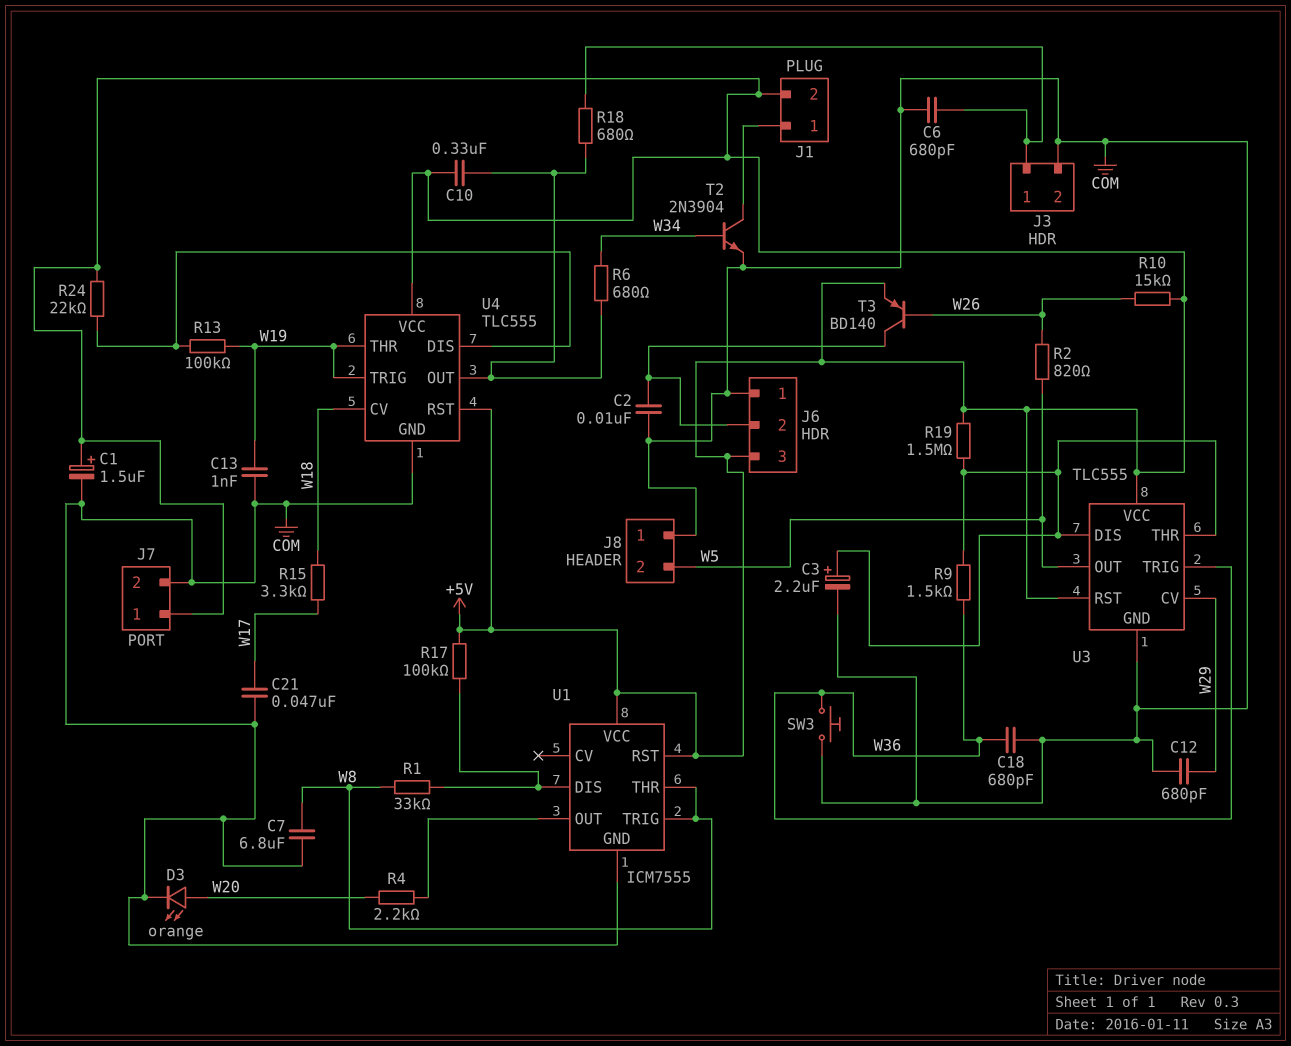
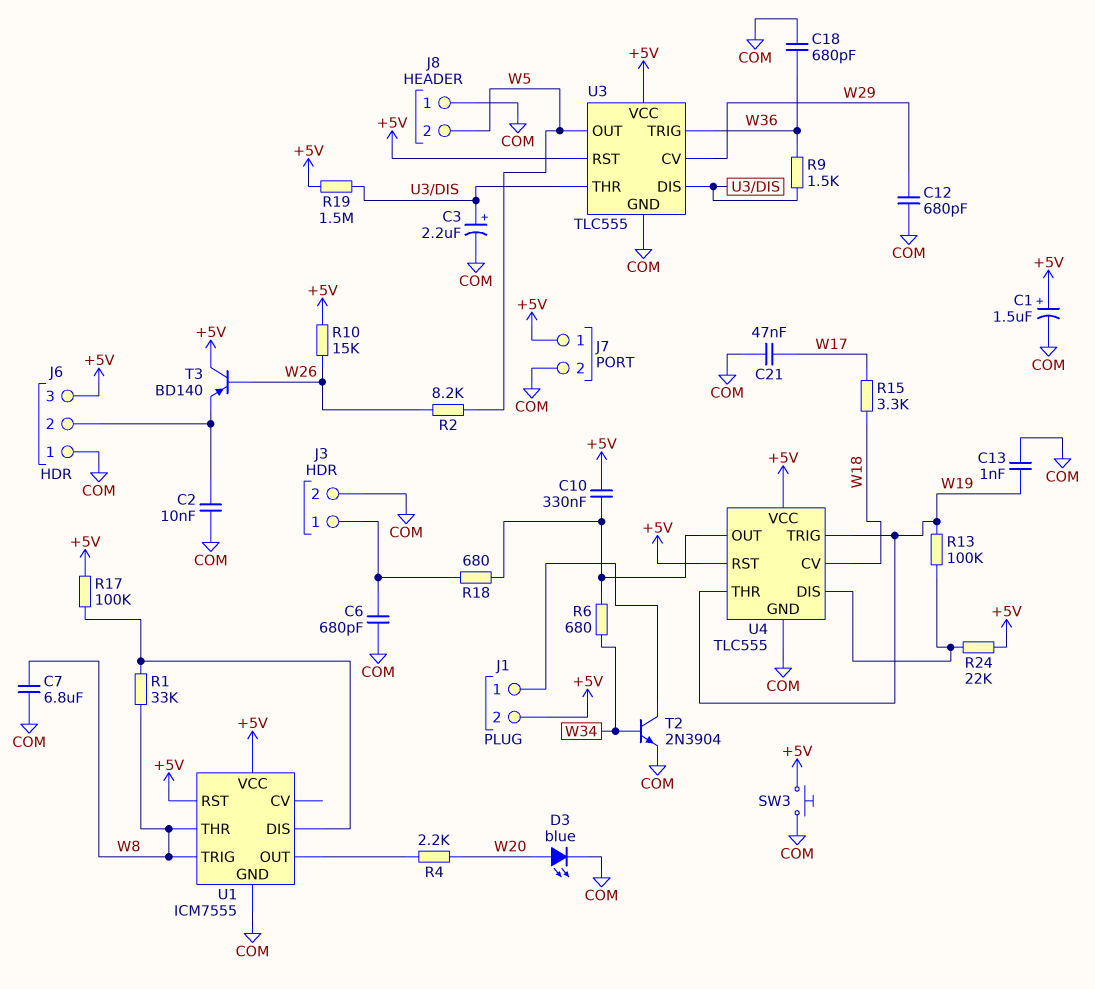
D3: LED orange (A W20, K COM) -> LED blue (A W20, K COM)
R2: 820 (W5, W26) -> 8.2k (W5, W26)
SW3: button (COM, W36) -> button (+5V, COM)
T3: PNP BD140 (B W26, C J6/2, E +5V) -> PNP BD140 (B W26, C +5V, E J6/2)

